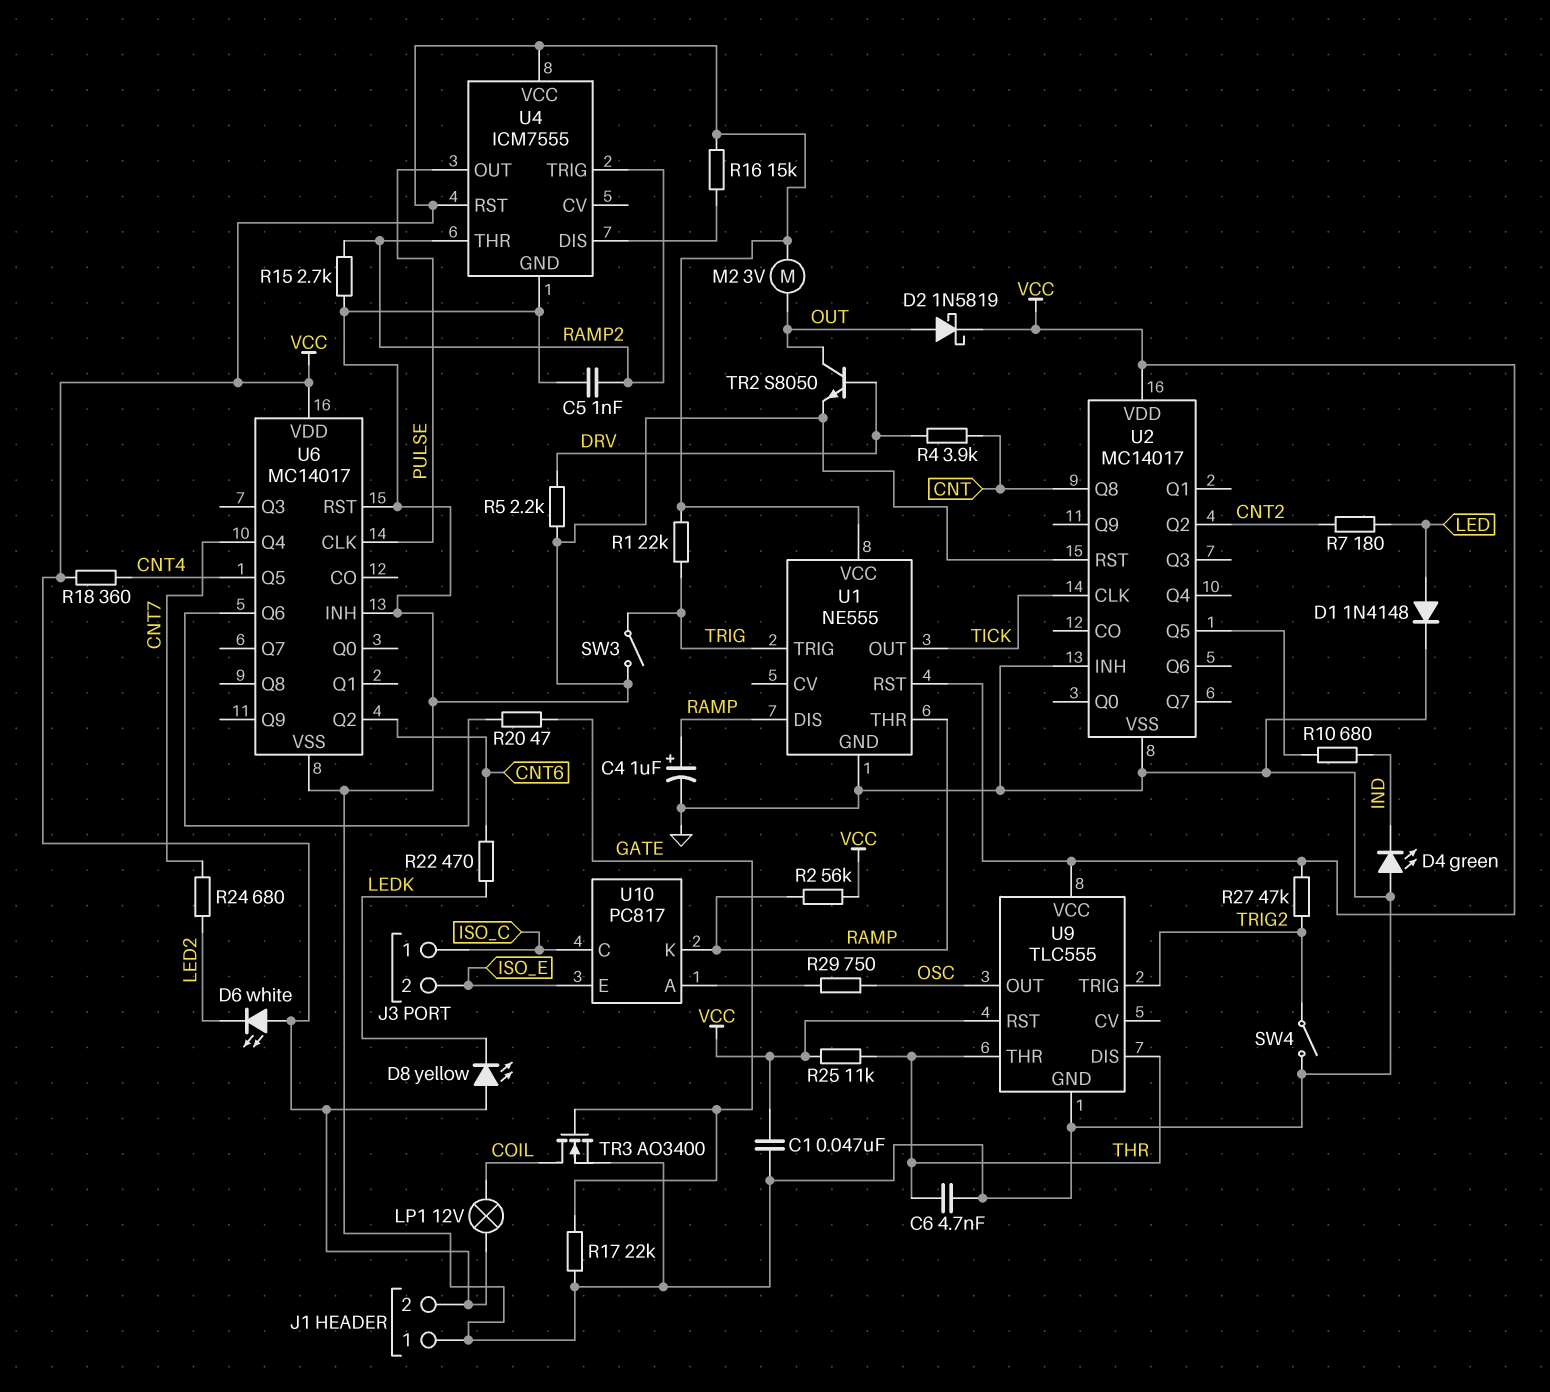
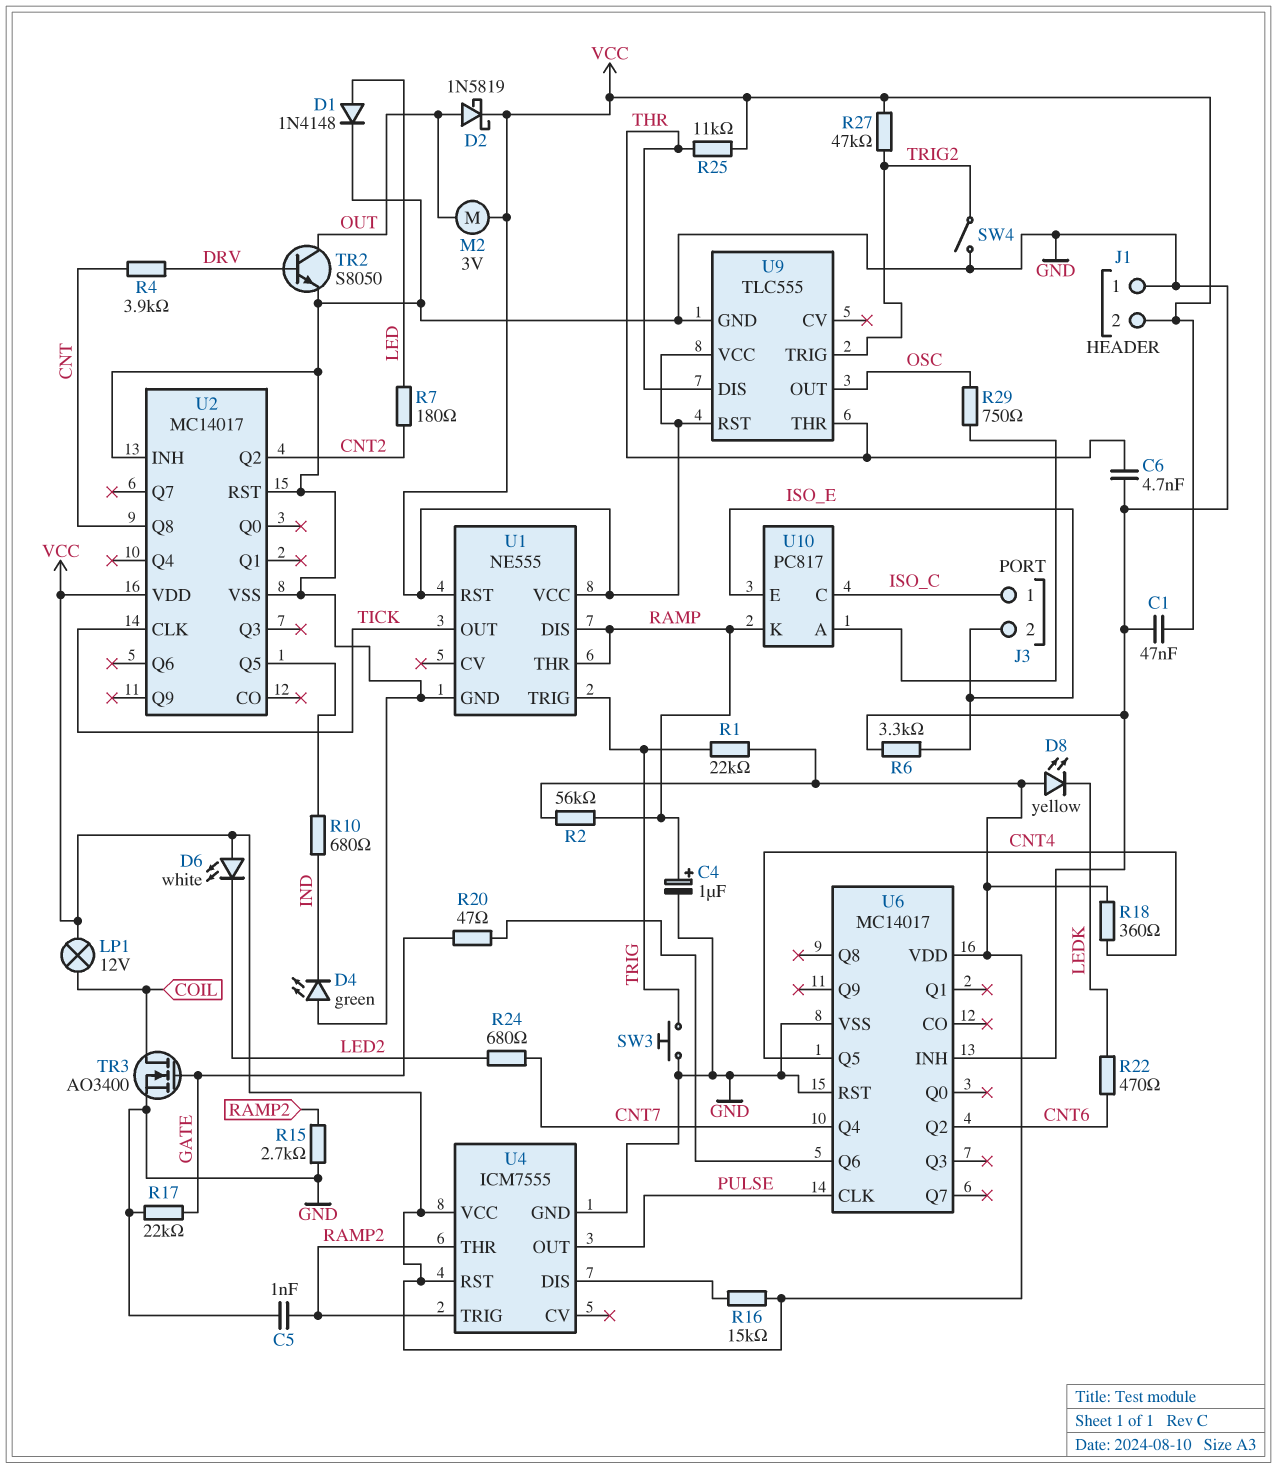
R5: 2.2k (DRV, GND) -> none
R6: none -> 3.3k (GND, ISO_E)
SW3: switch (GND, TRIG) -> button (GND, TRIG)

